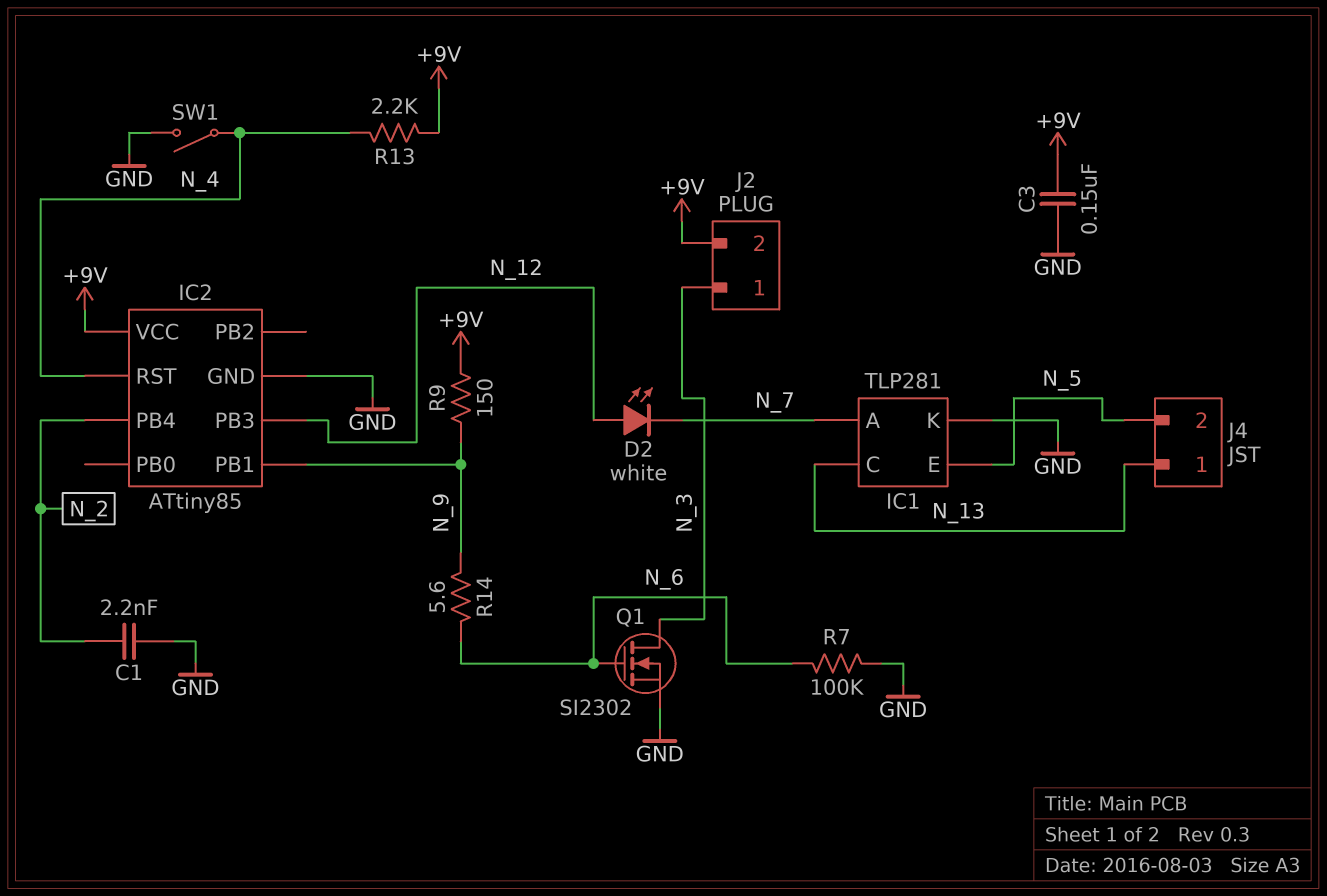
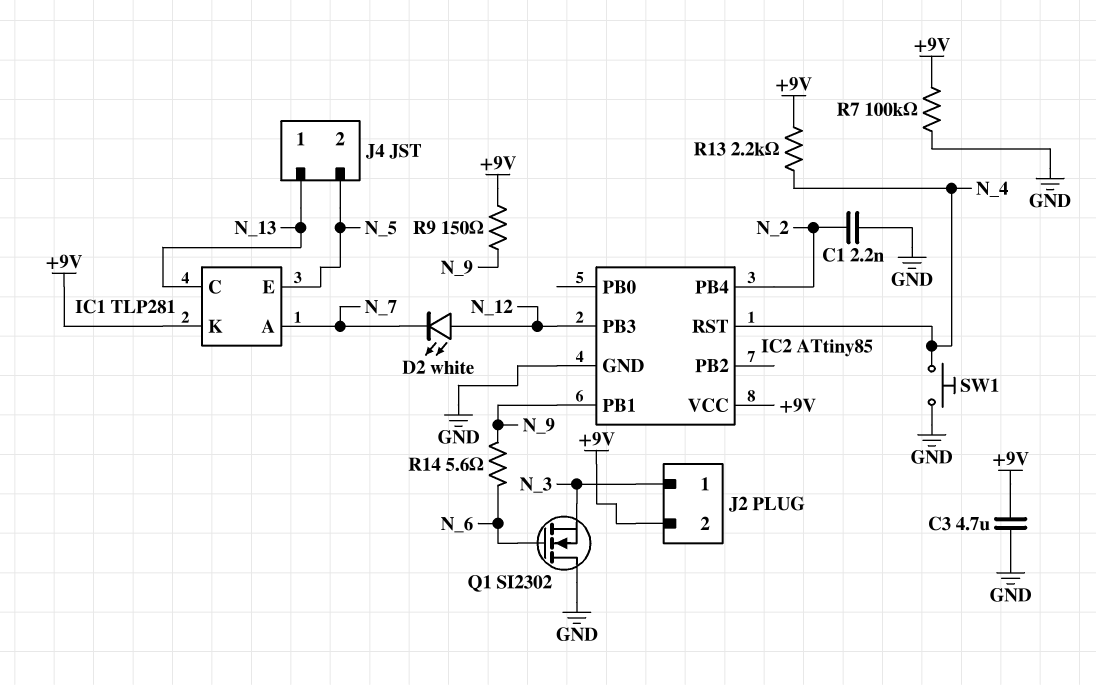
C3: 150nF (+9V, GND) -> 4.7uF (+9V, GND)
IC1 pin K: GND -> +9V
Q1: NMOS SI2302 (G N_6, D N_3, S GND) -> NMOS SI2302 (G N_6, D GND, S N_3)
R7: 100k (GND, N_6) -> 100k (+9V, GND)
SW1: switch (GND, N_4) -> button (GND, N_4)

